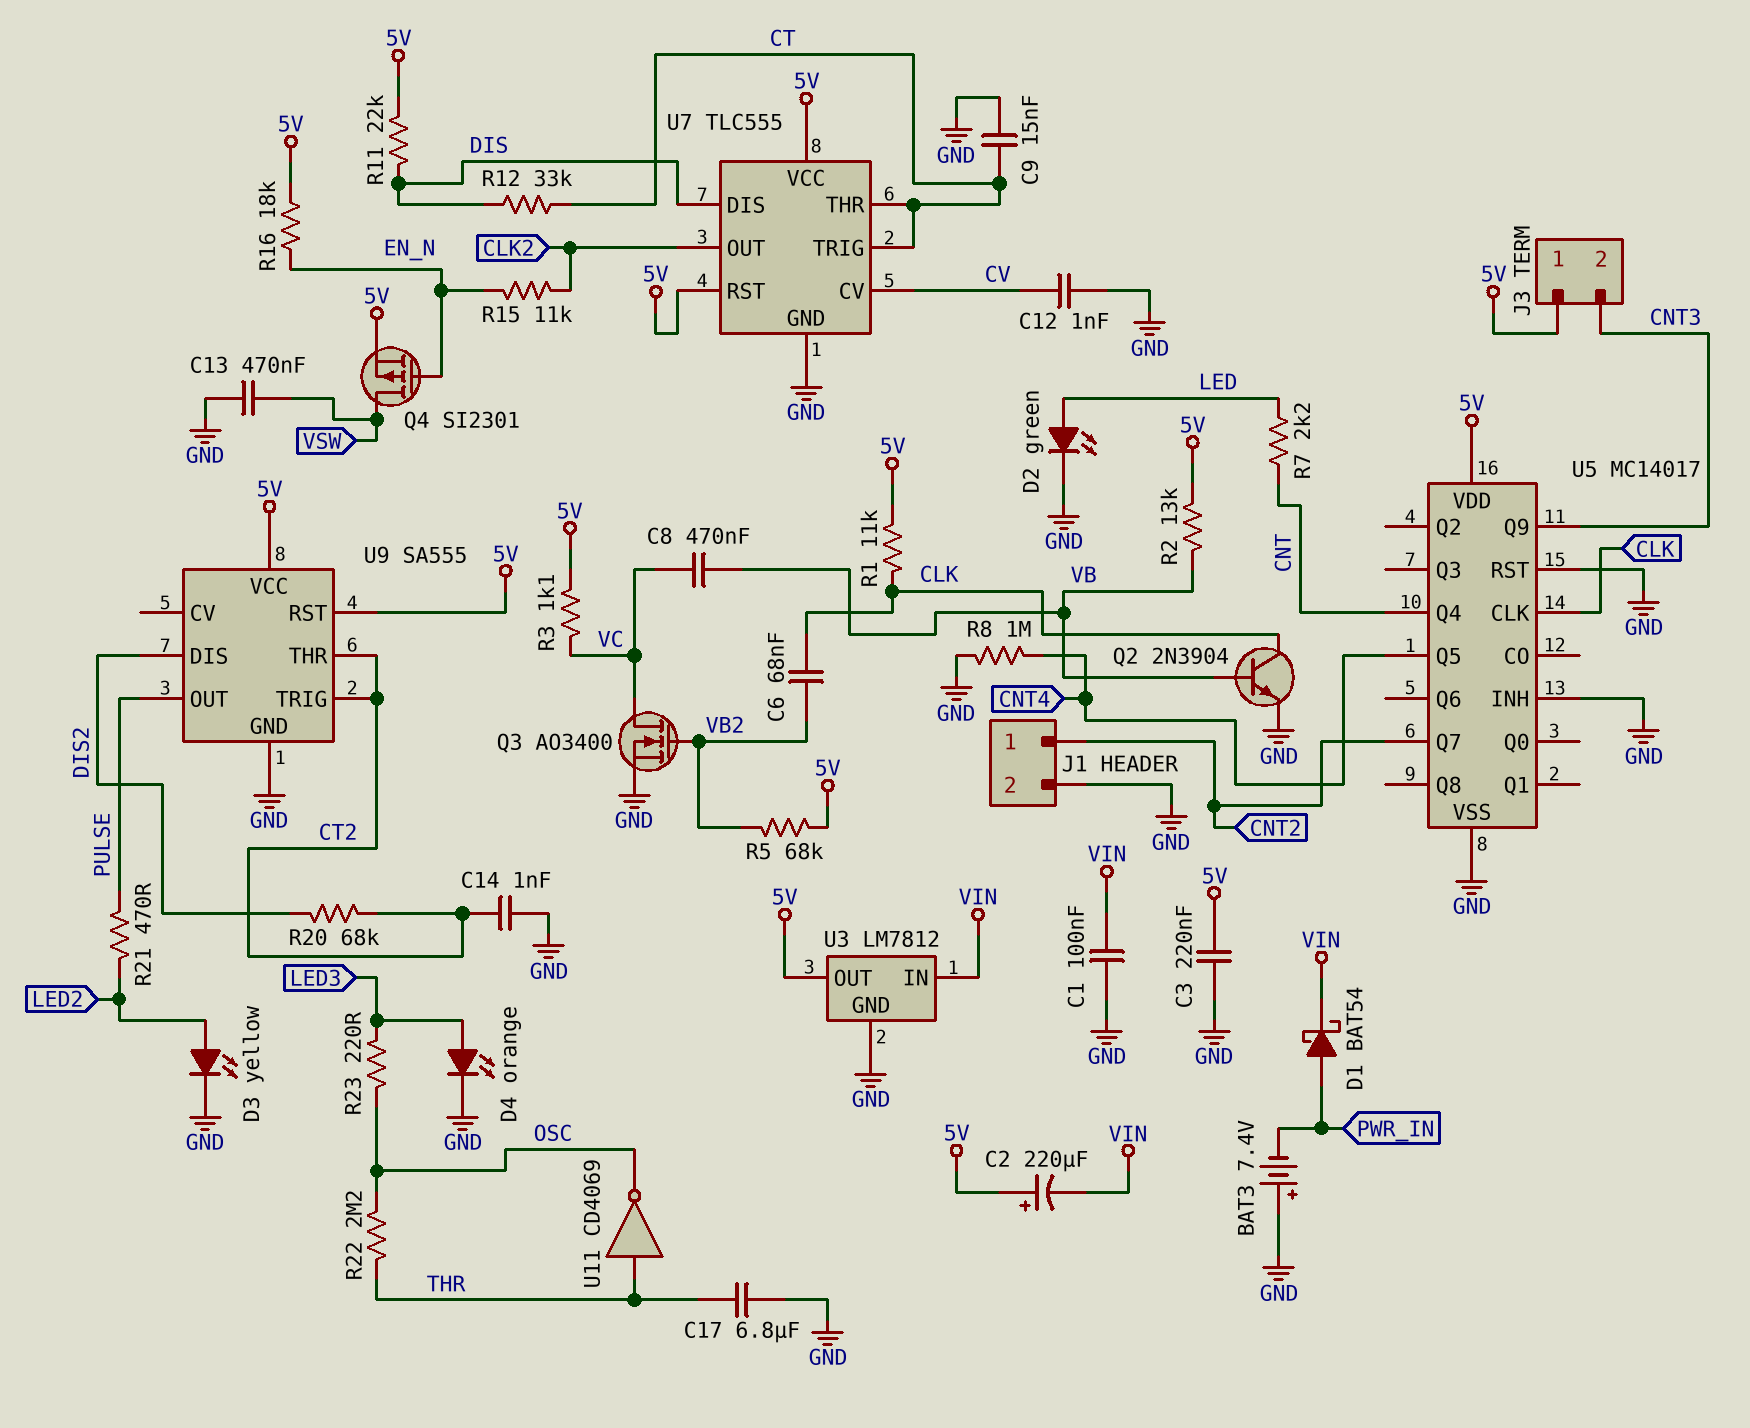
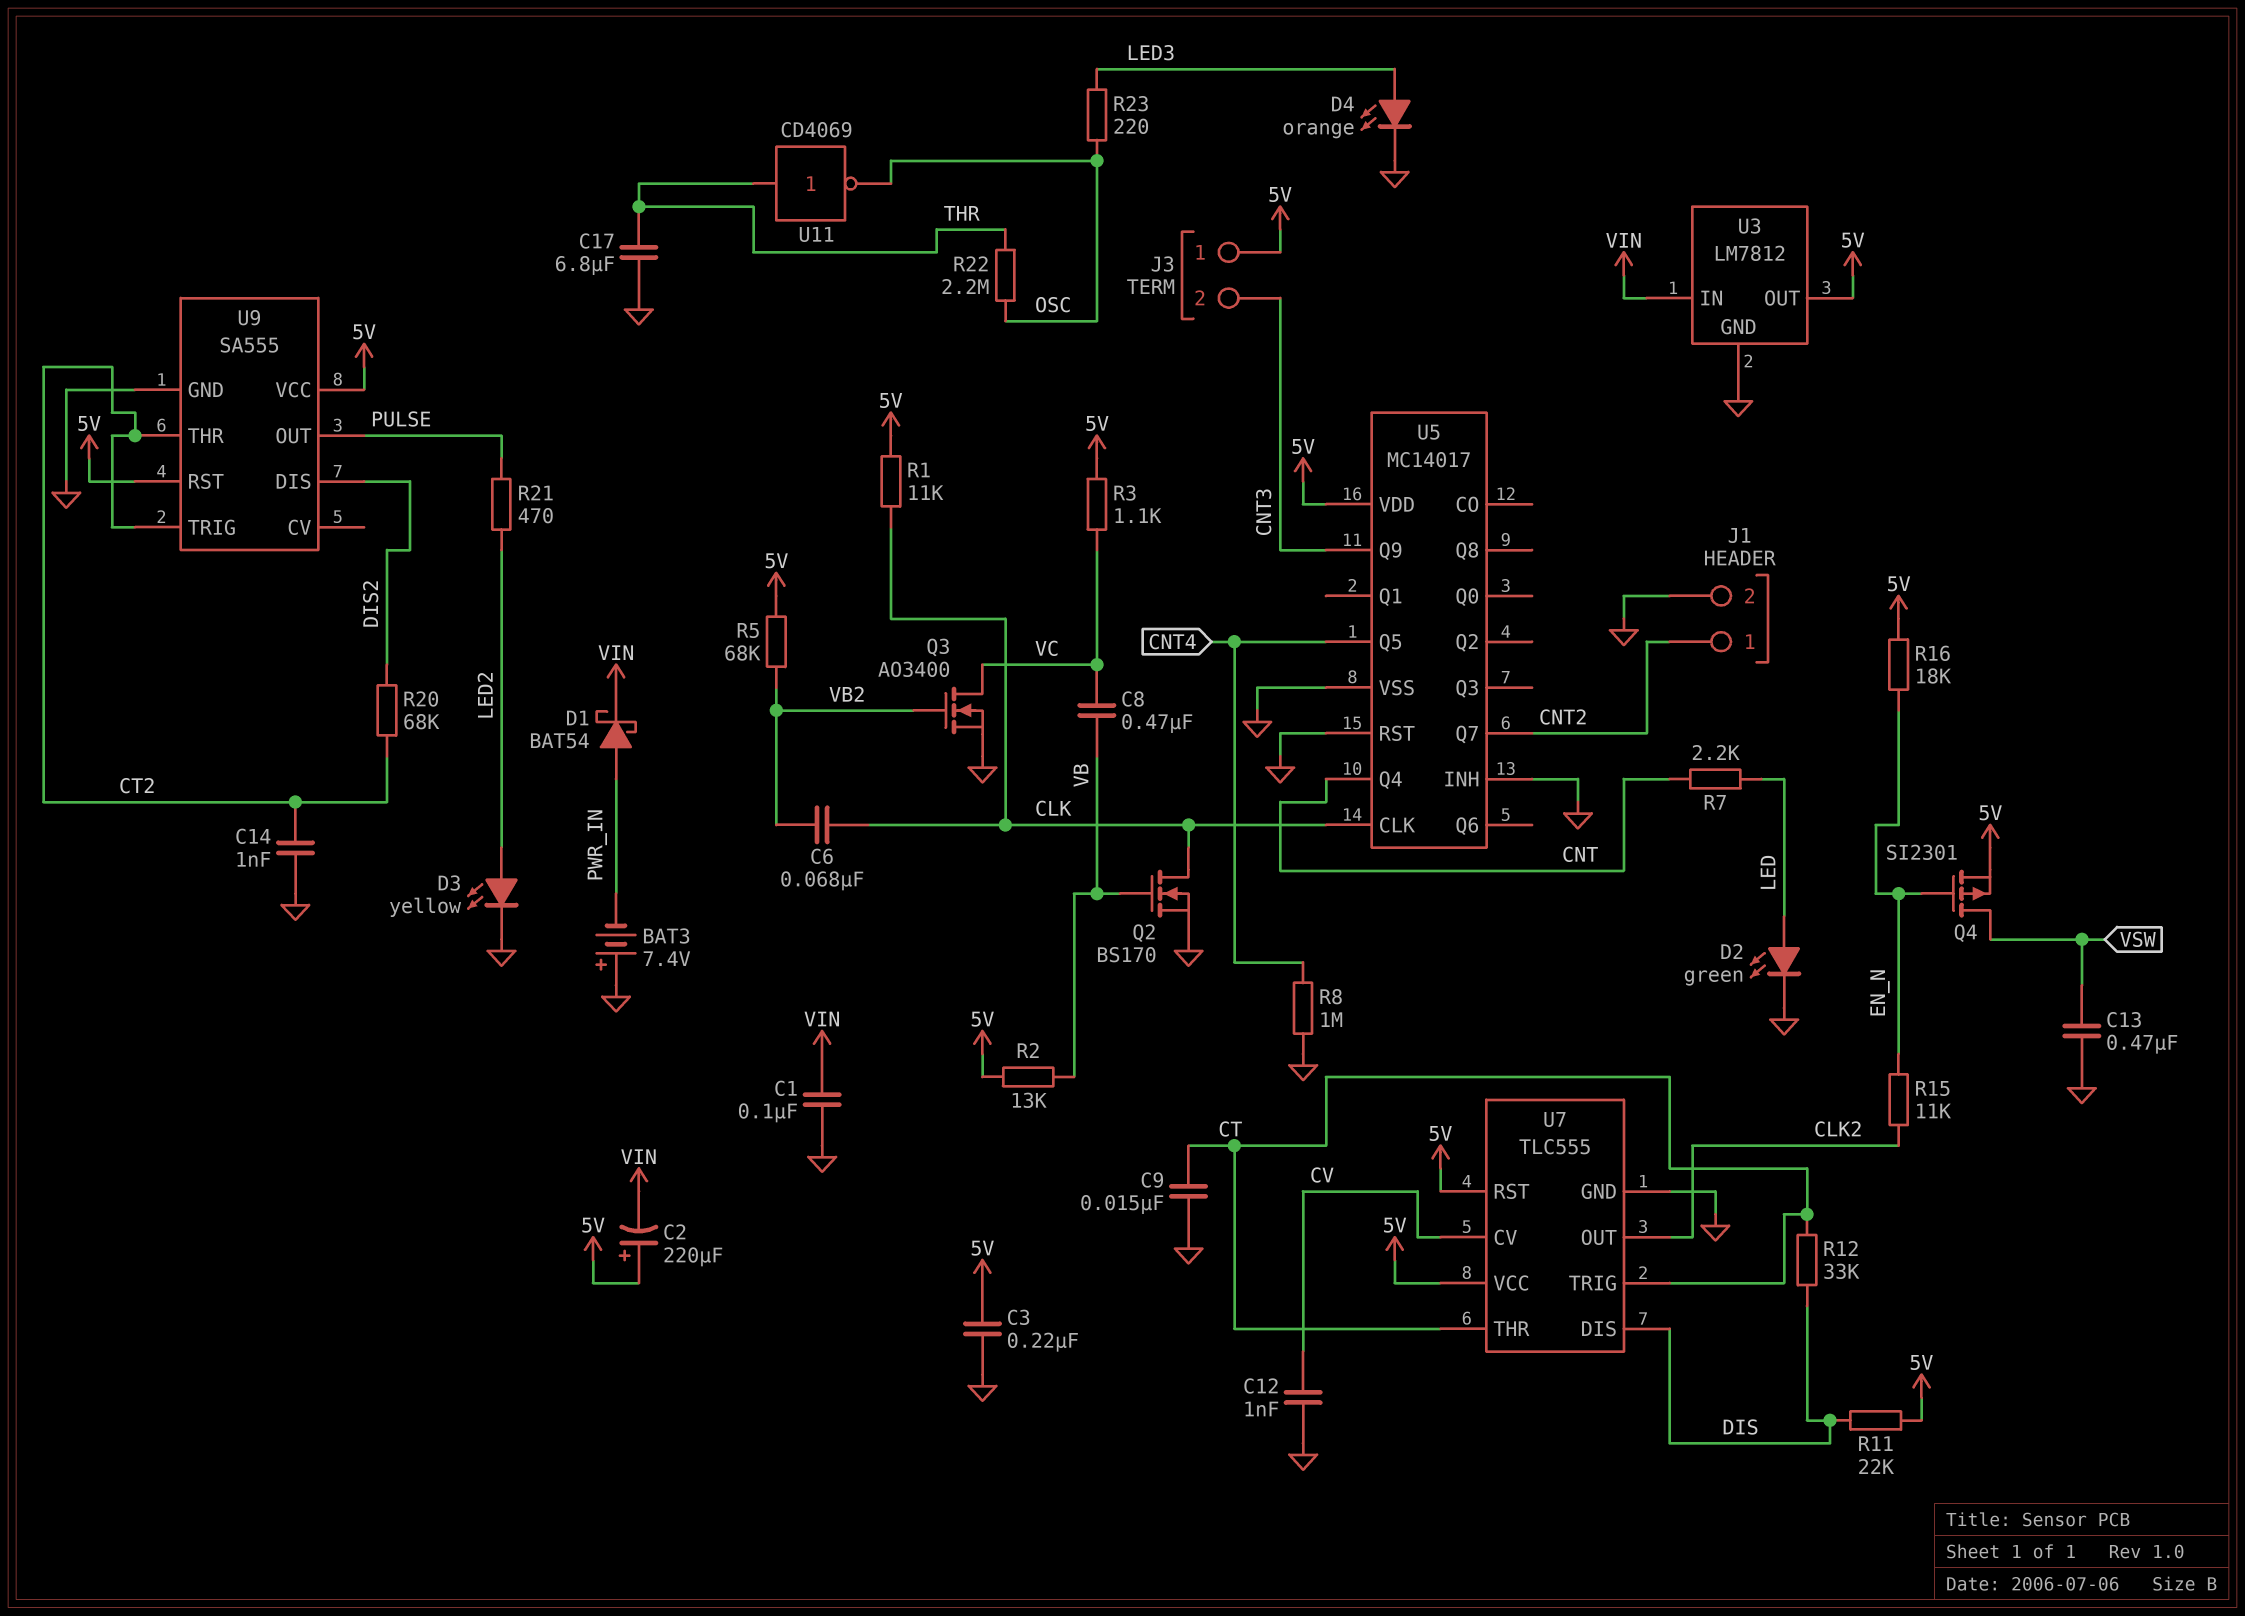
Q2: NPN 2N3904 (B VB, C CLK, E GND) -> NMOS BS170 (G VB, D CLK, S GND)

